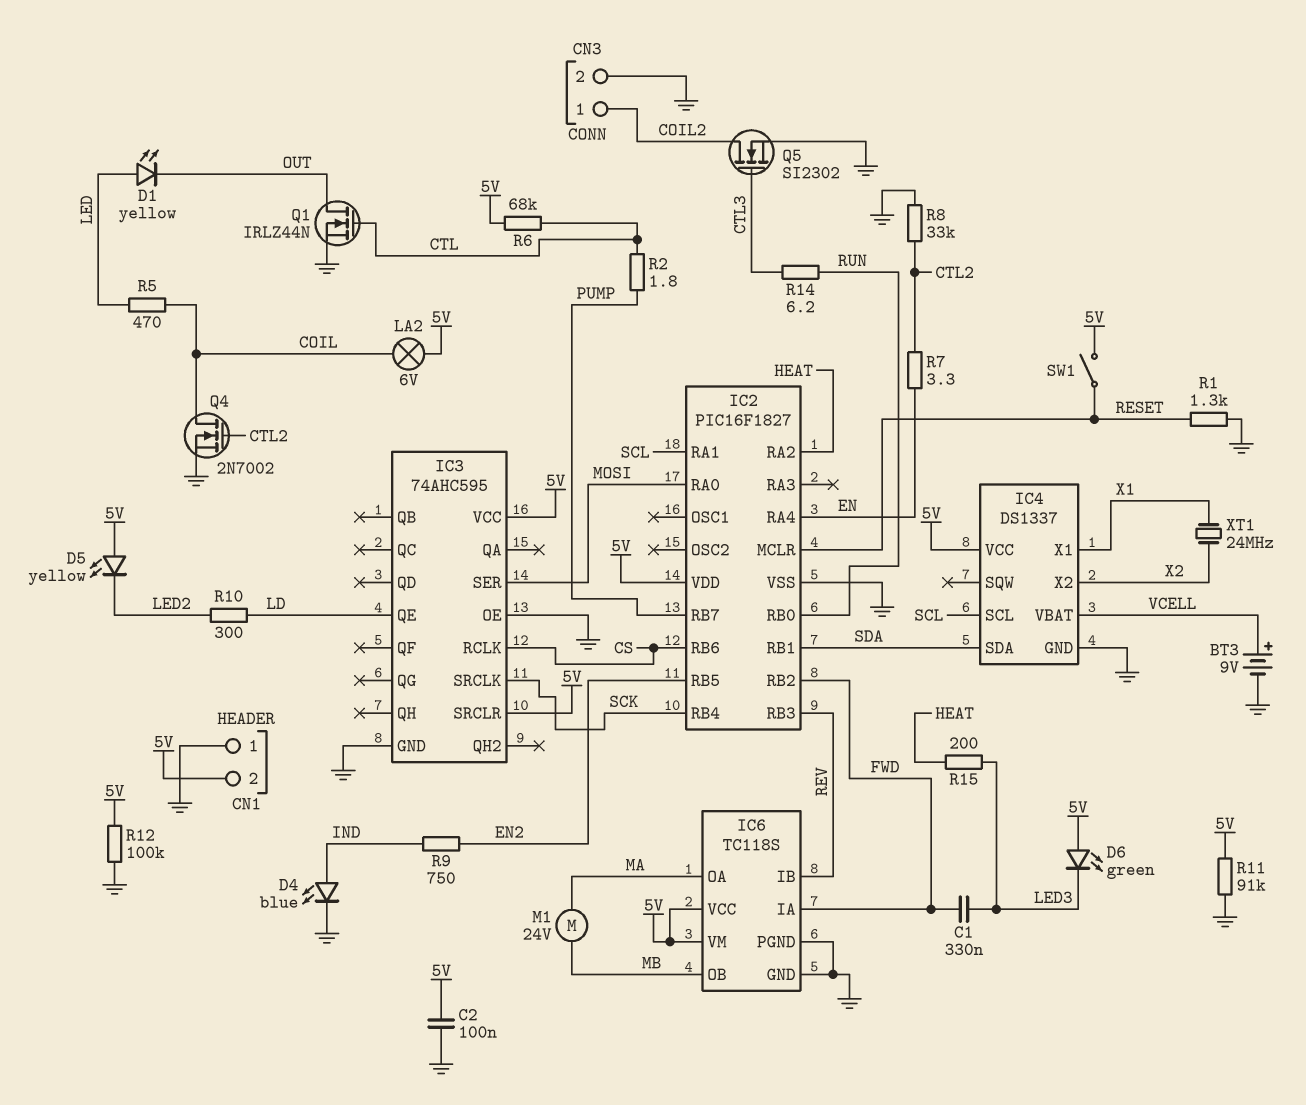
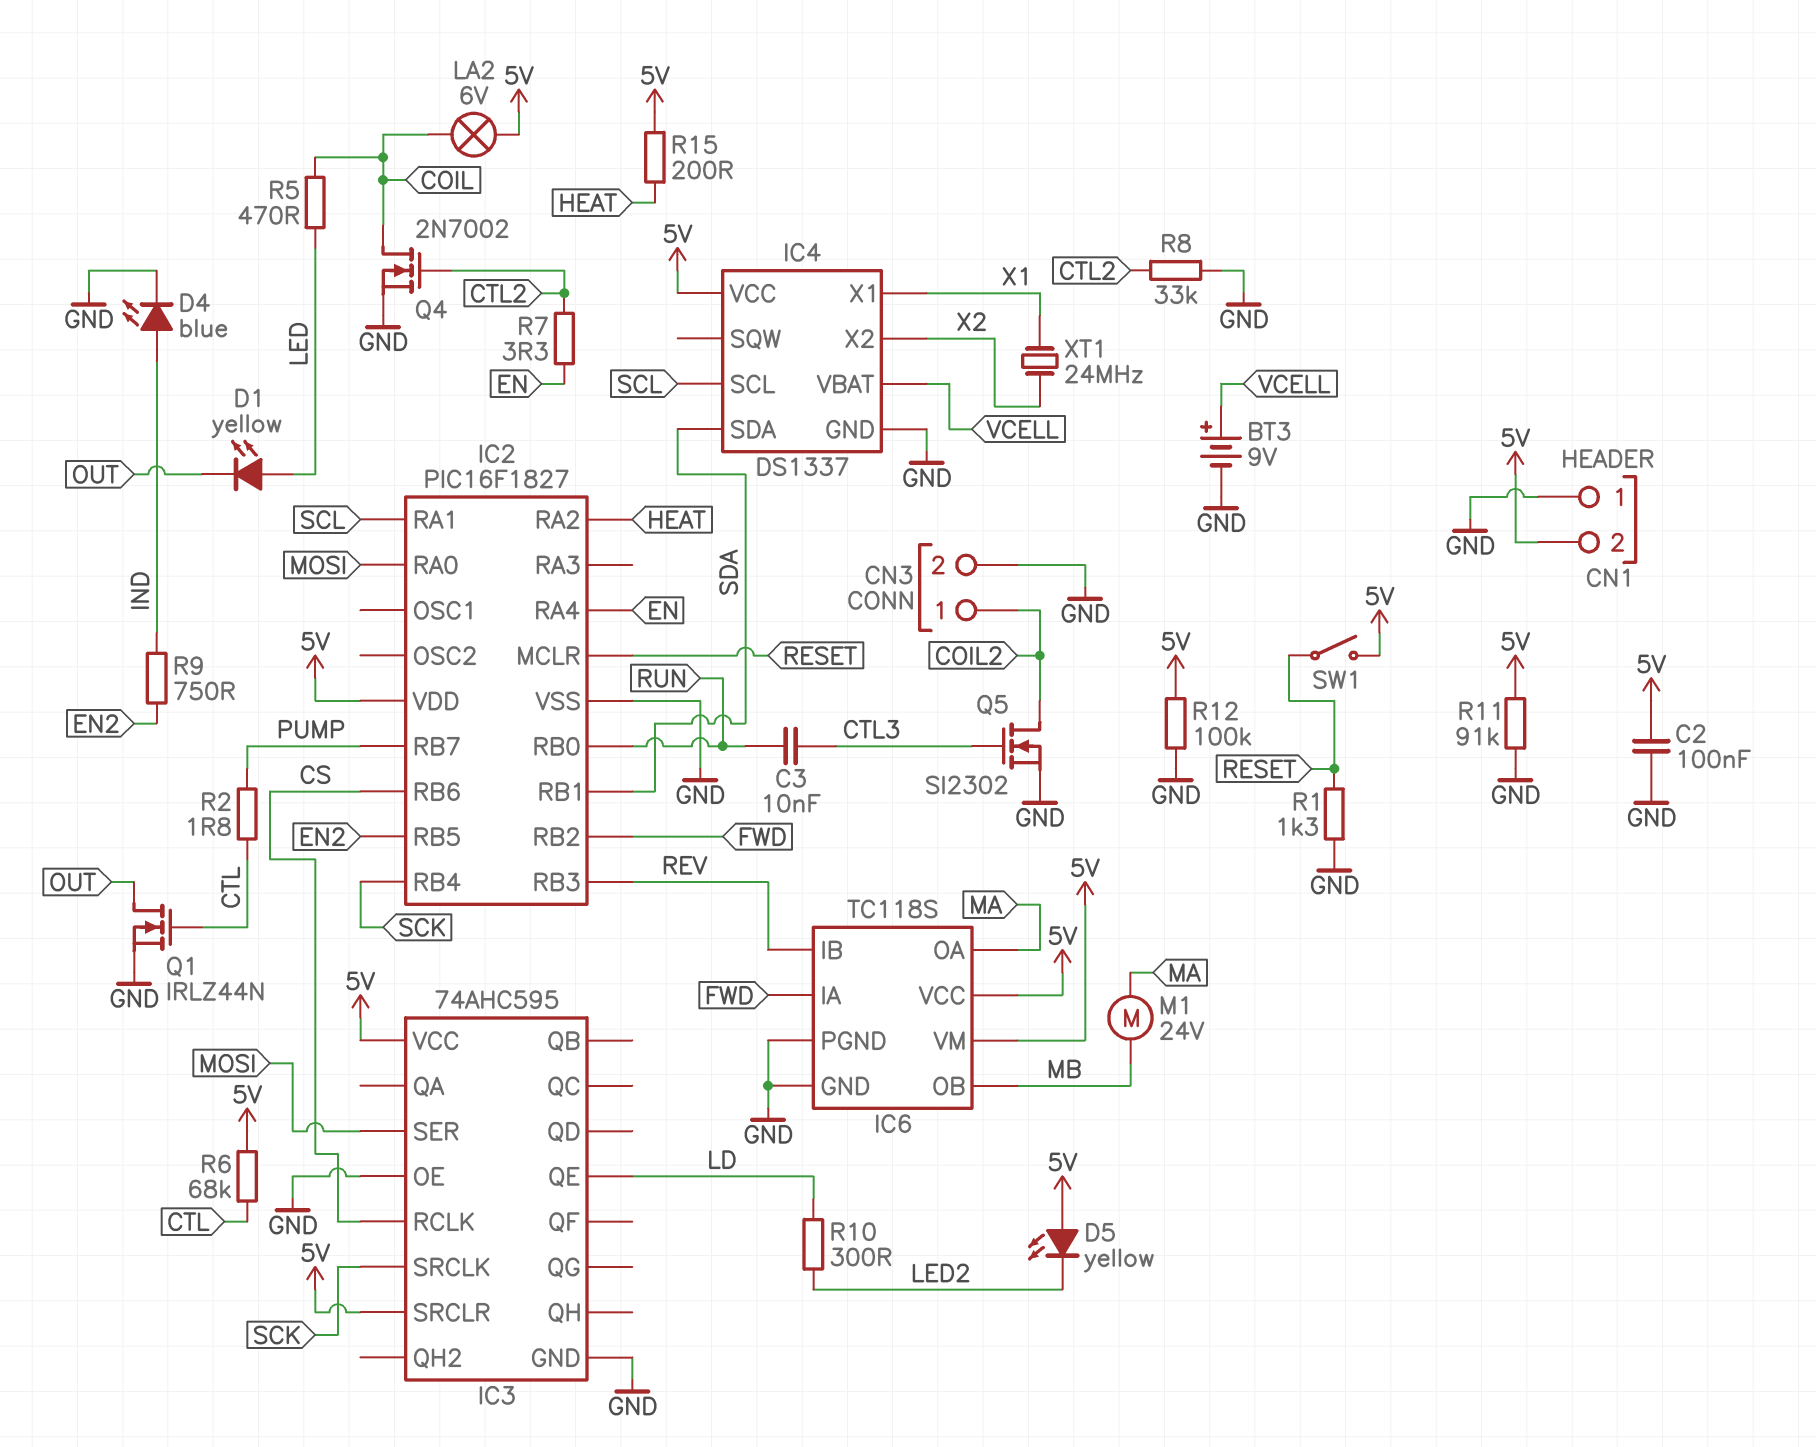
C1: 330nF (FWD, LED3) -> none
C3: none -> 10nF (CTL3, RUN)
D6: LED green (A 5V, K LED3) -> none
R14: 6.2 (CTL3, RUN) -> none
R15: 200 (HEAT, LED3) -> 200 (5V, HEAT)

